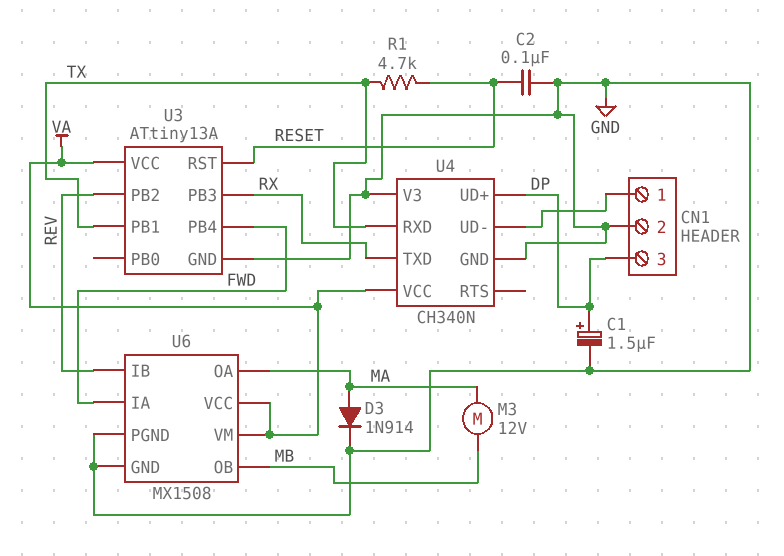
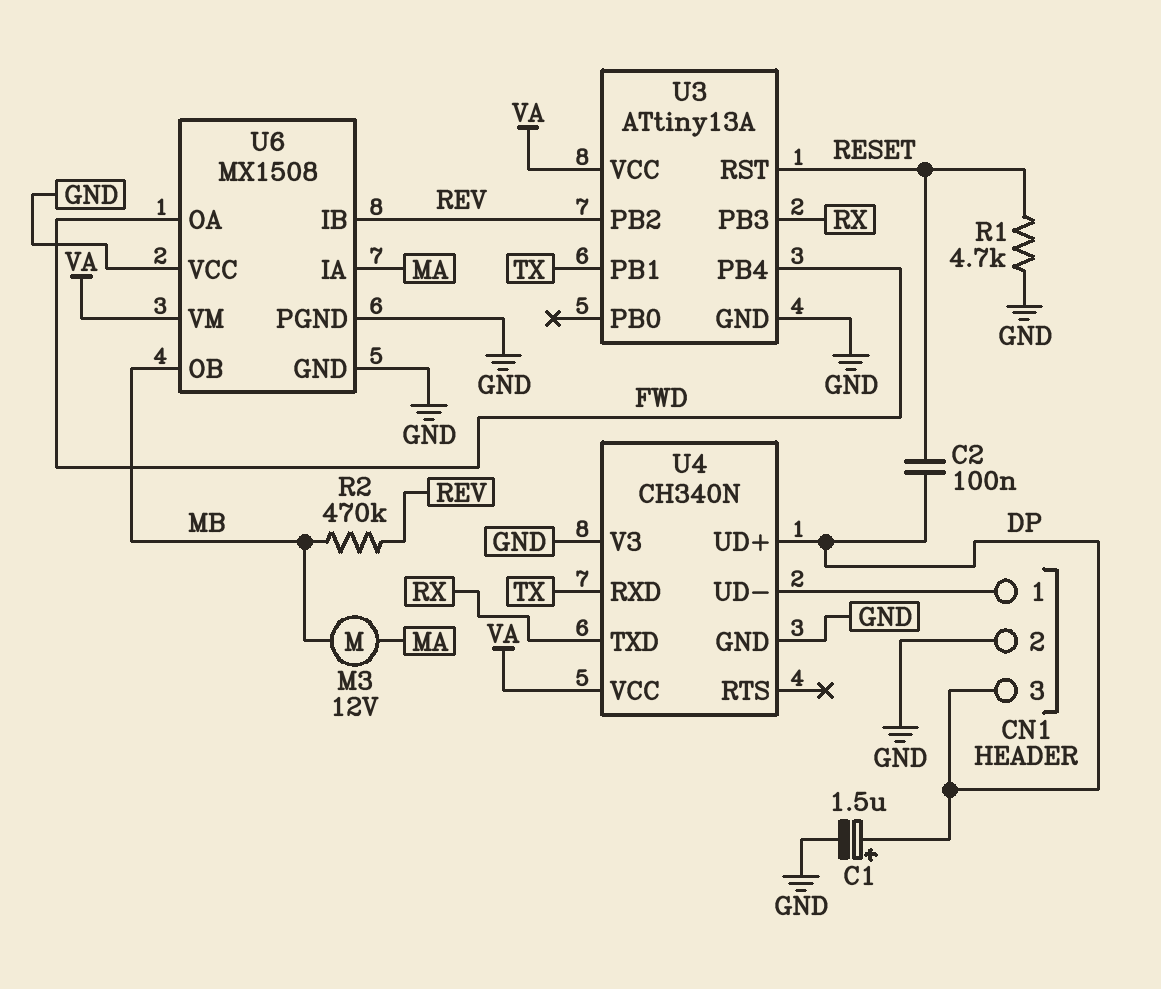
C2: 100nF (GND, RESET) -> 100nF (DP, RESET)
D3: diode 1N914 (A MA, K GND) -> none
R1: 4.7k (RESET, TX) -> 4.7k (GND, RESET)
R2: none -> 470k (MB, REV)
U6 pin IA: FWD -> MA
U6 pin OA: MA -> FWD
U6 pin VCC: VA -> GND

